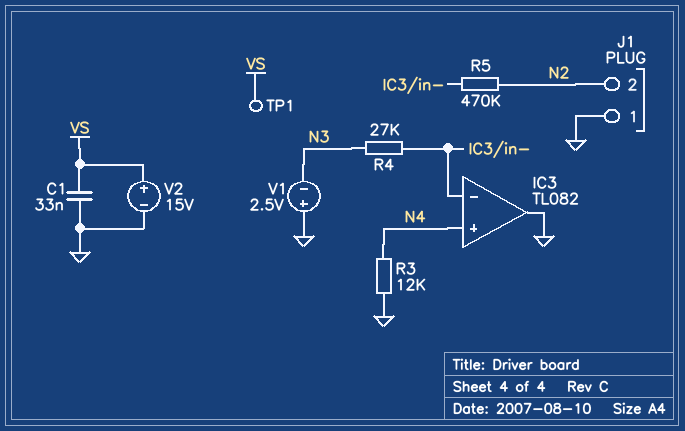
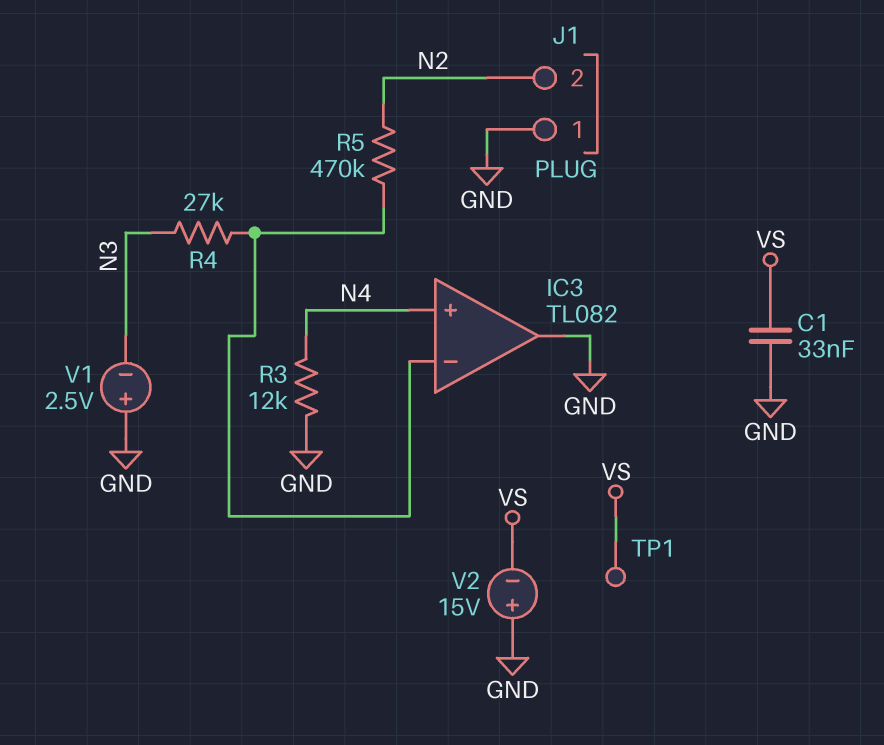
V2: 15V (plus VS, minus GND) -> 15V (plus GND, minus VS)

